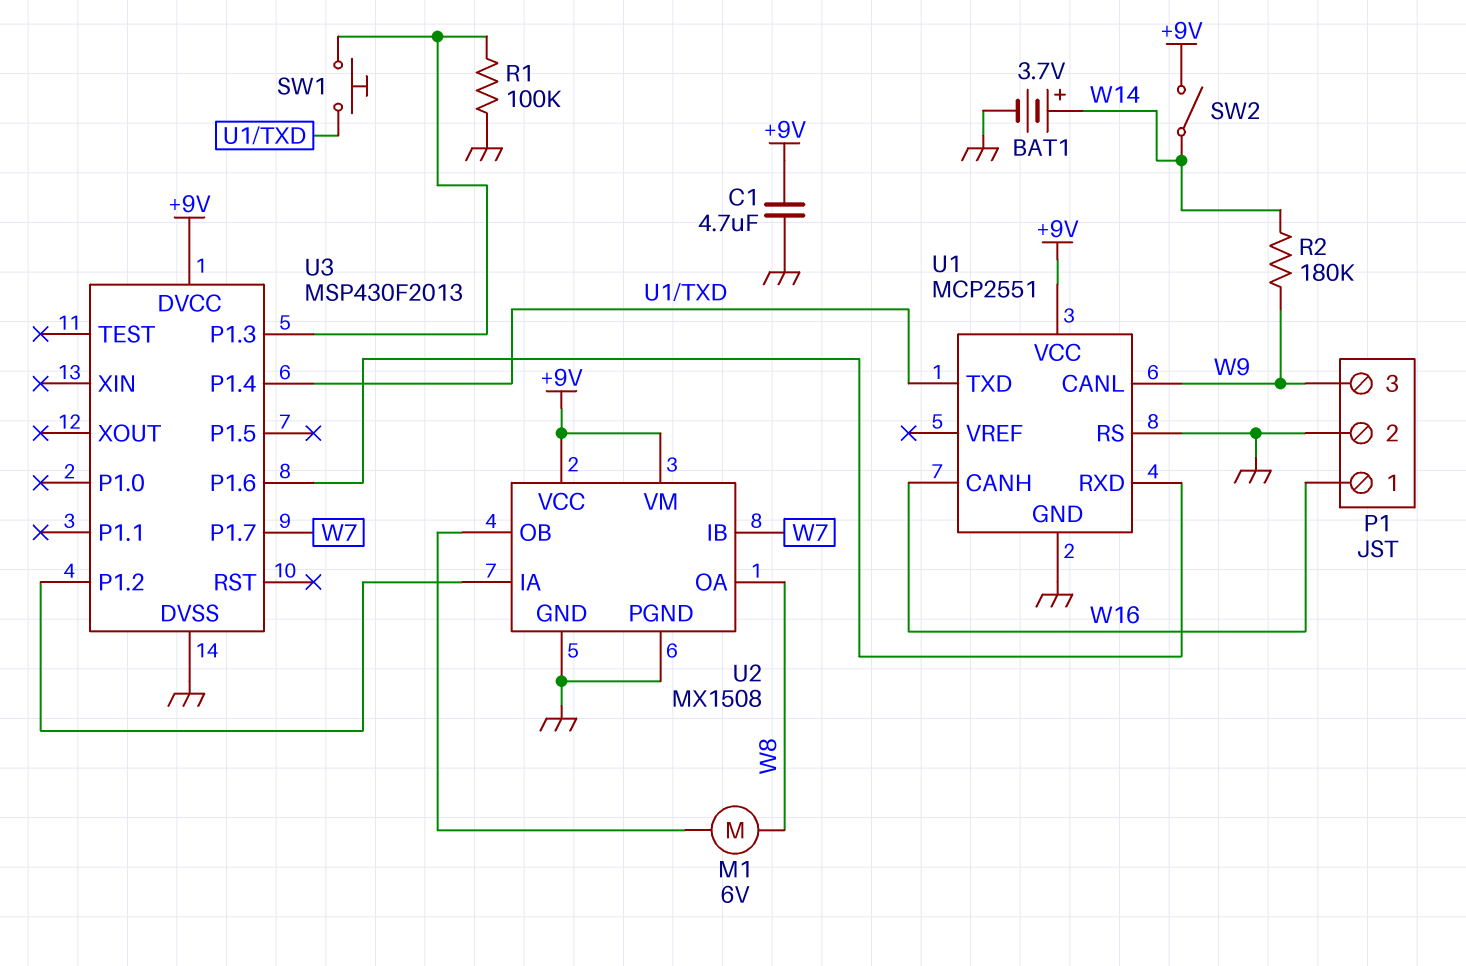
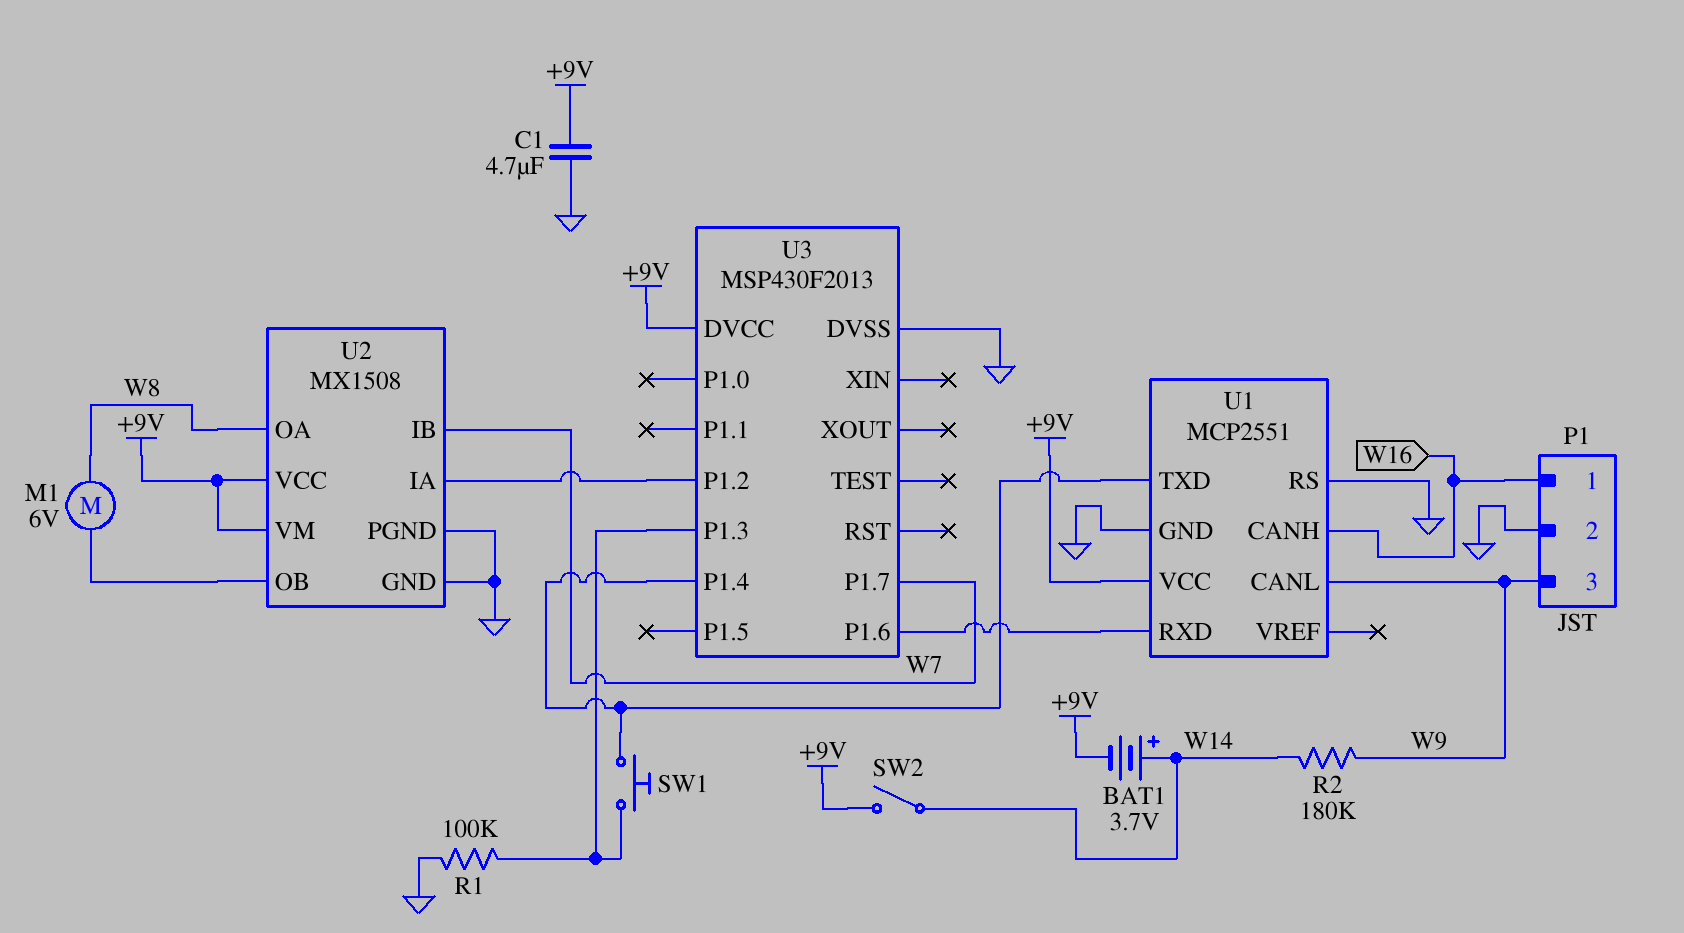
BAT1: 3.7V (plus W14, minus GND) -> 3.7V (plus W14, minus +9V)

